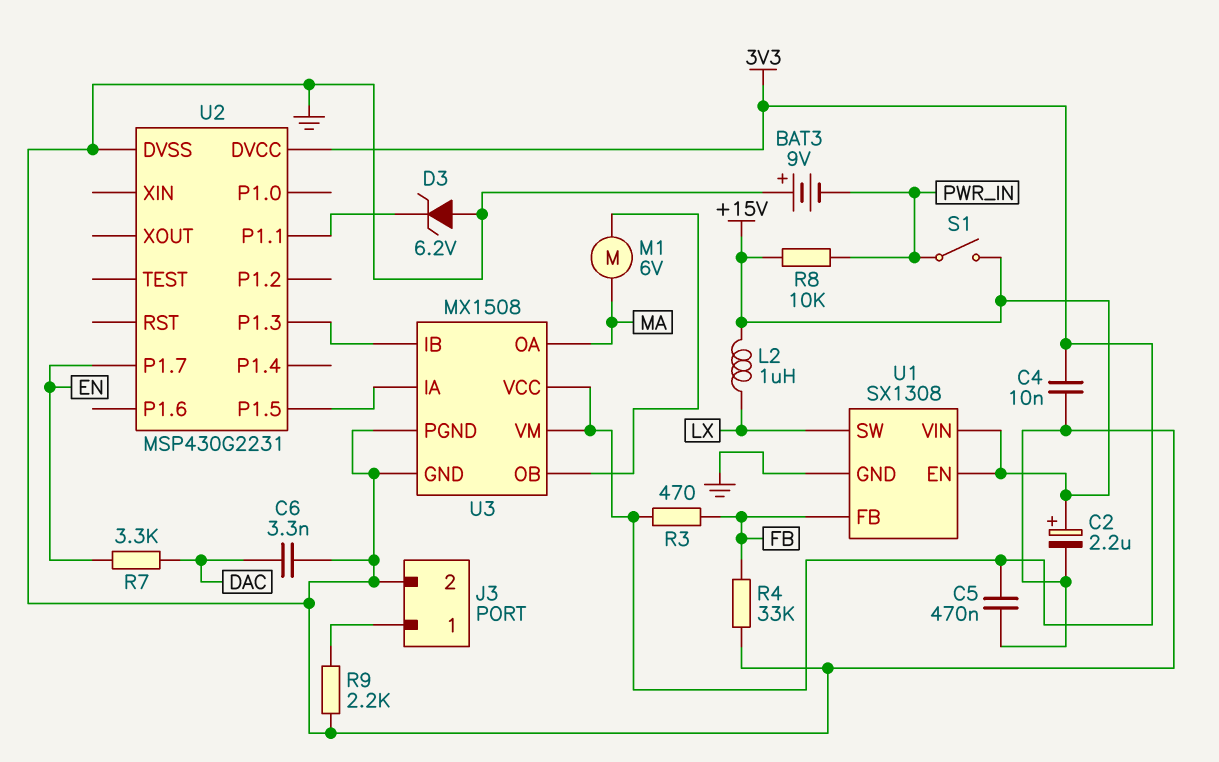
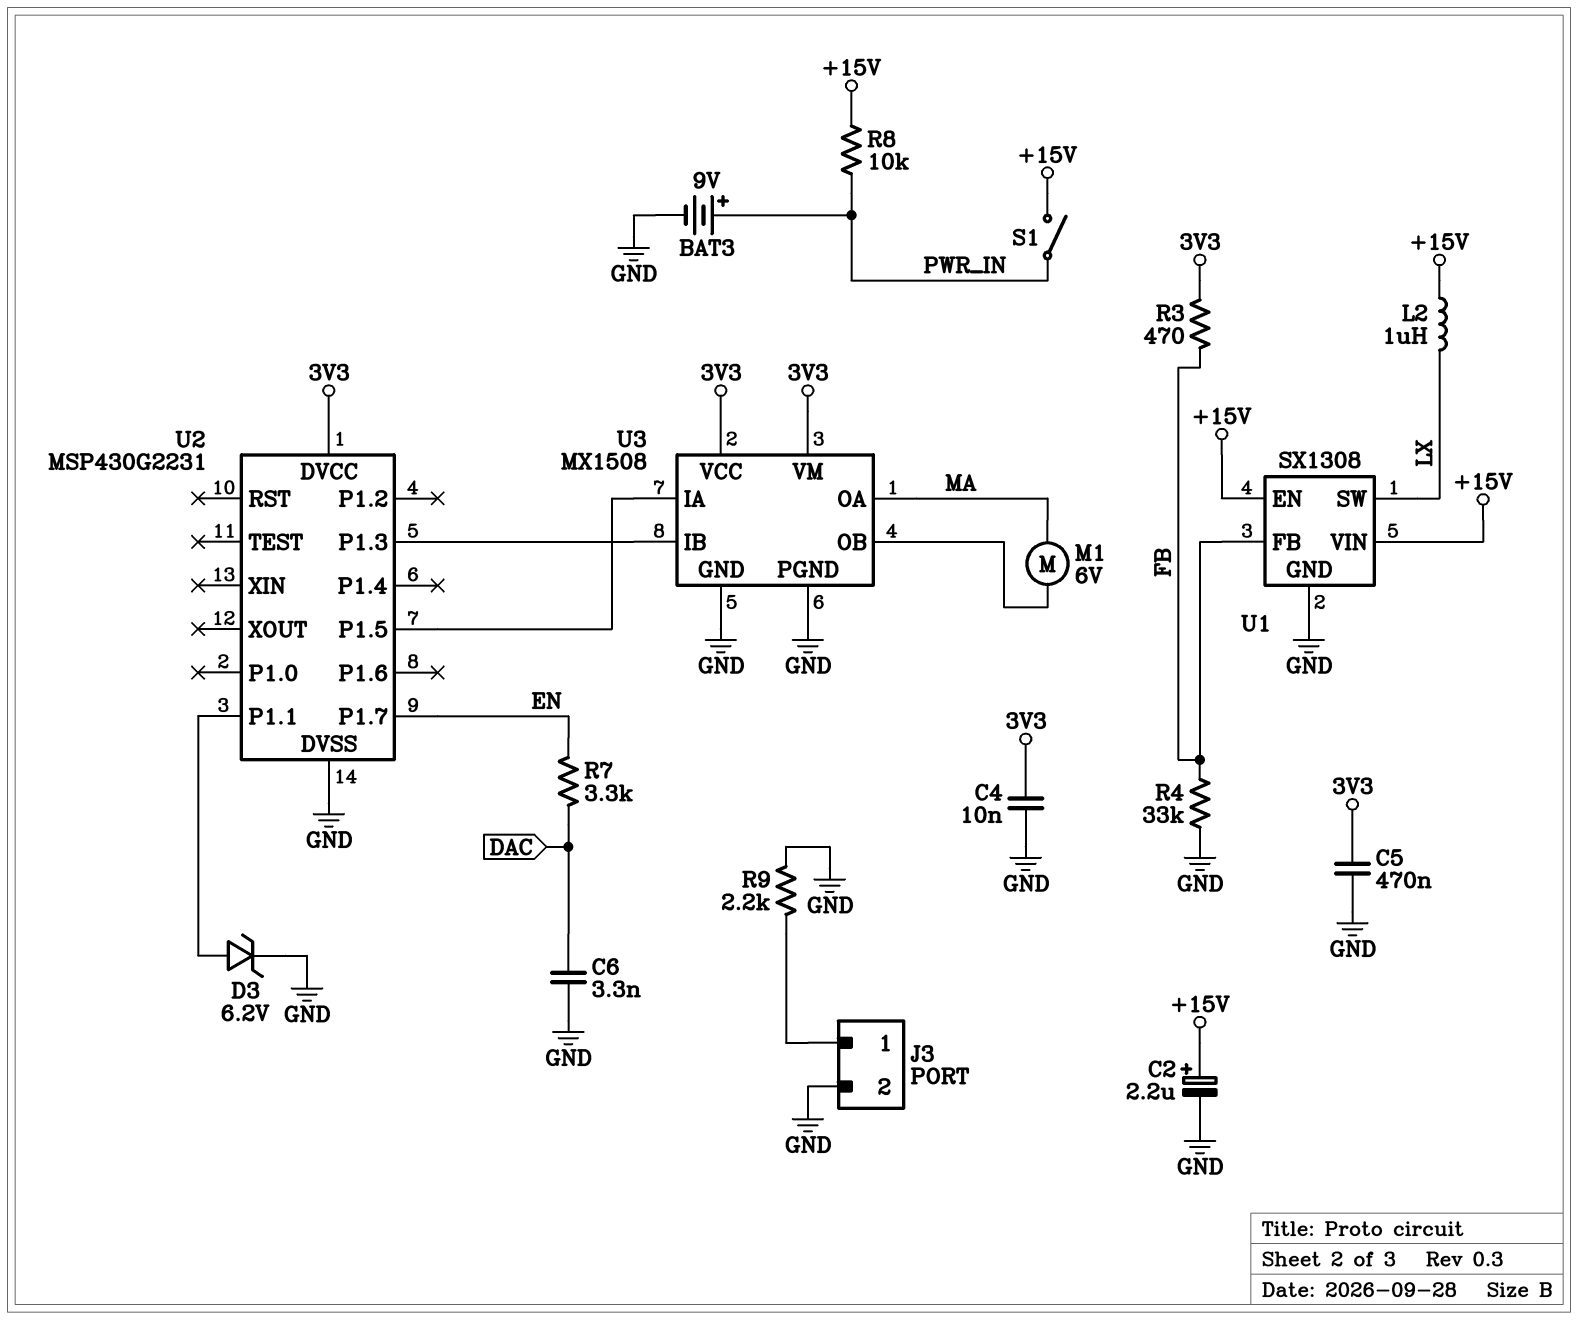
BAT3: 9V (plus GND, minus PWR_IN) -> 9V (plus PWR_IN, minus GND)
D3: zener 6.2V (A GND, K U2/P1.1) -> zener 6.2V (A U2/P1.1, K GND)

